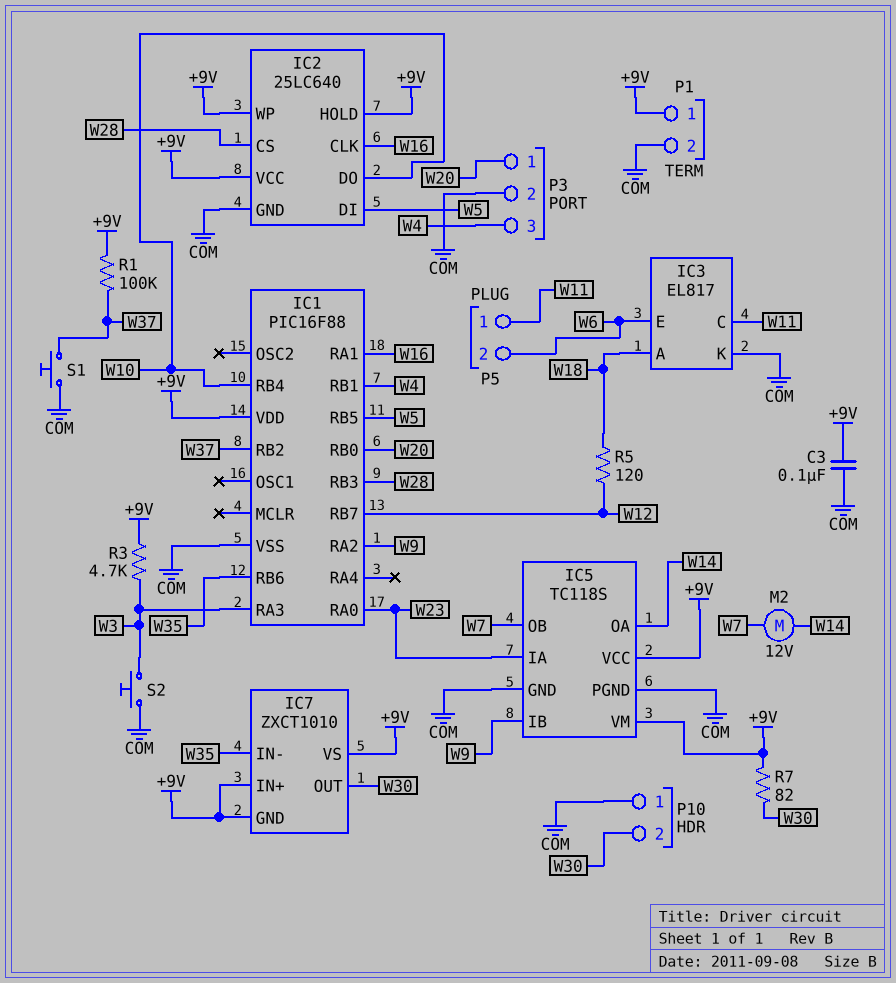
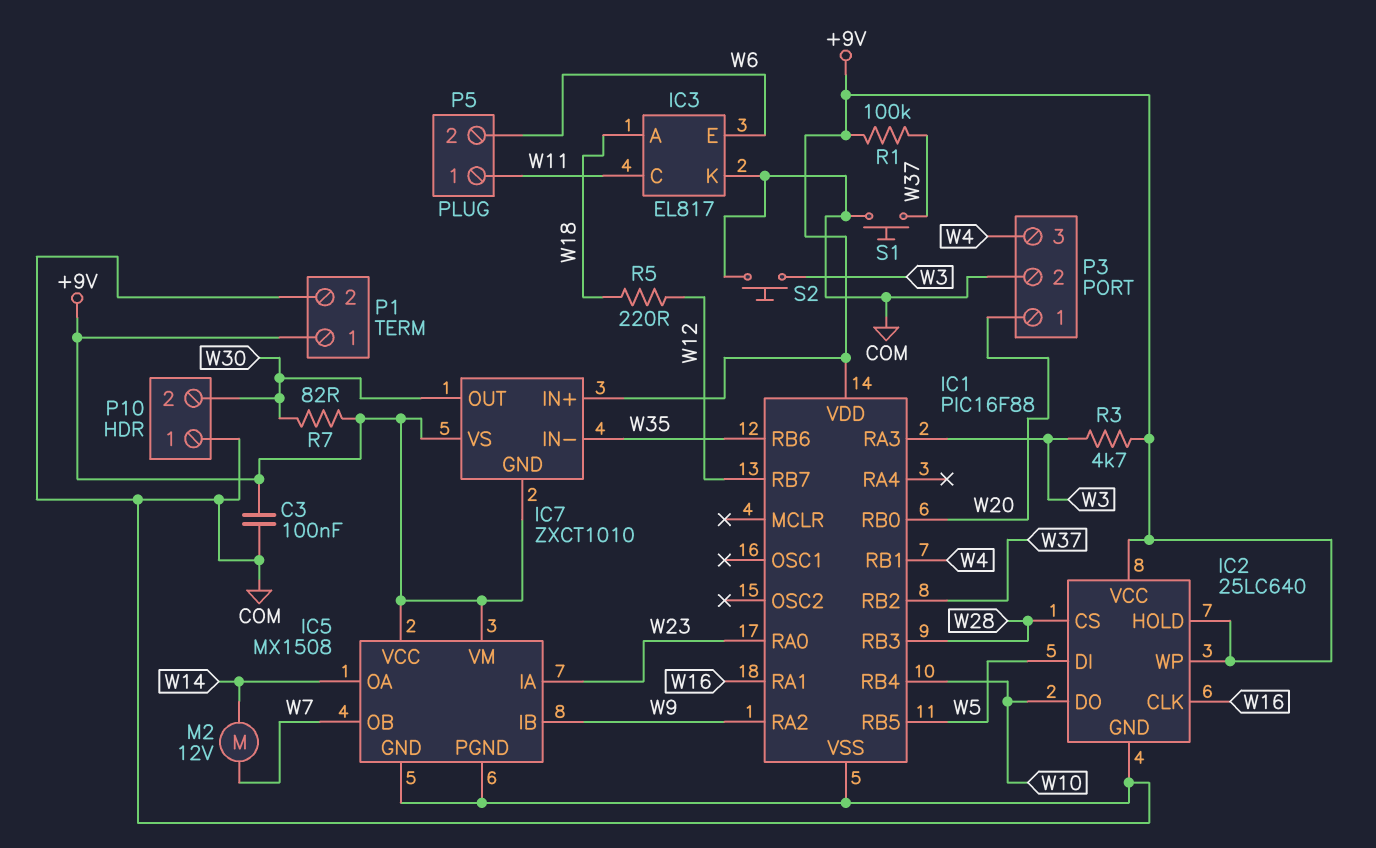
IC5: TC118S -> MX1508
R5: 120 (W12, W18) -> 220 (W12, W18)

